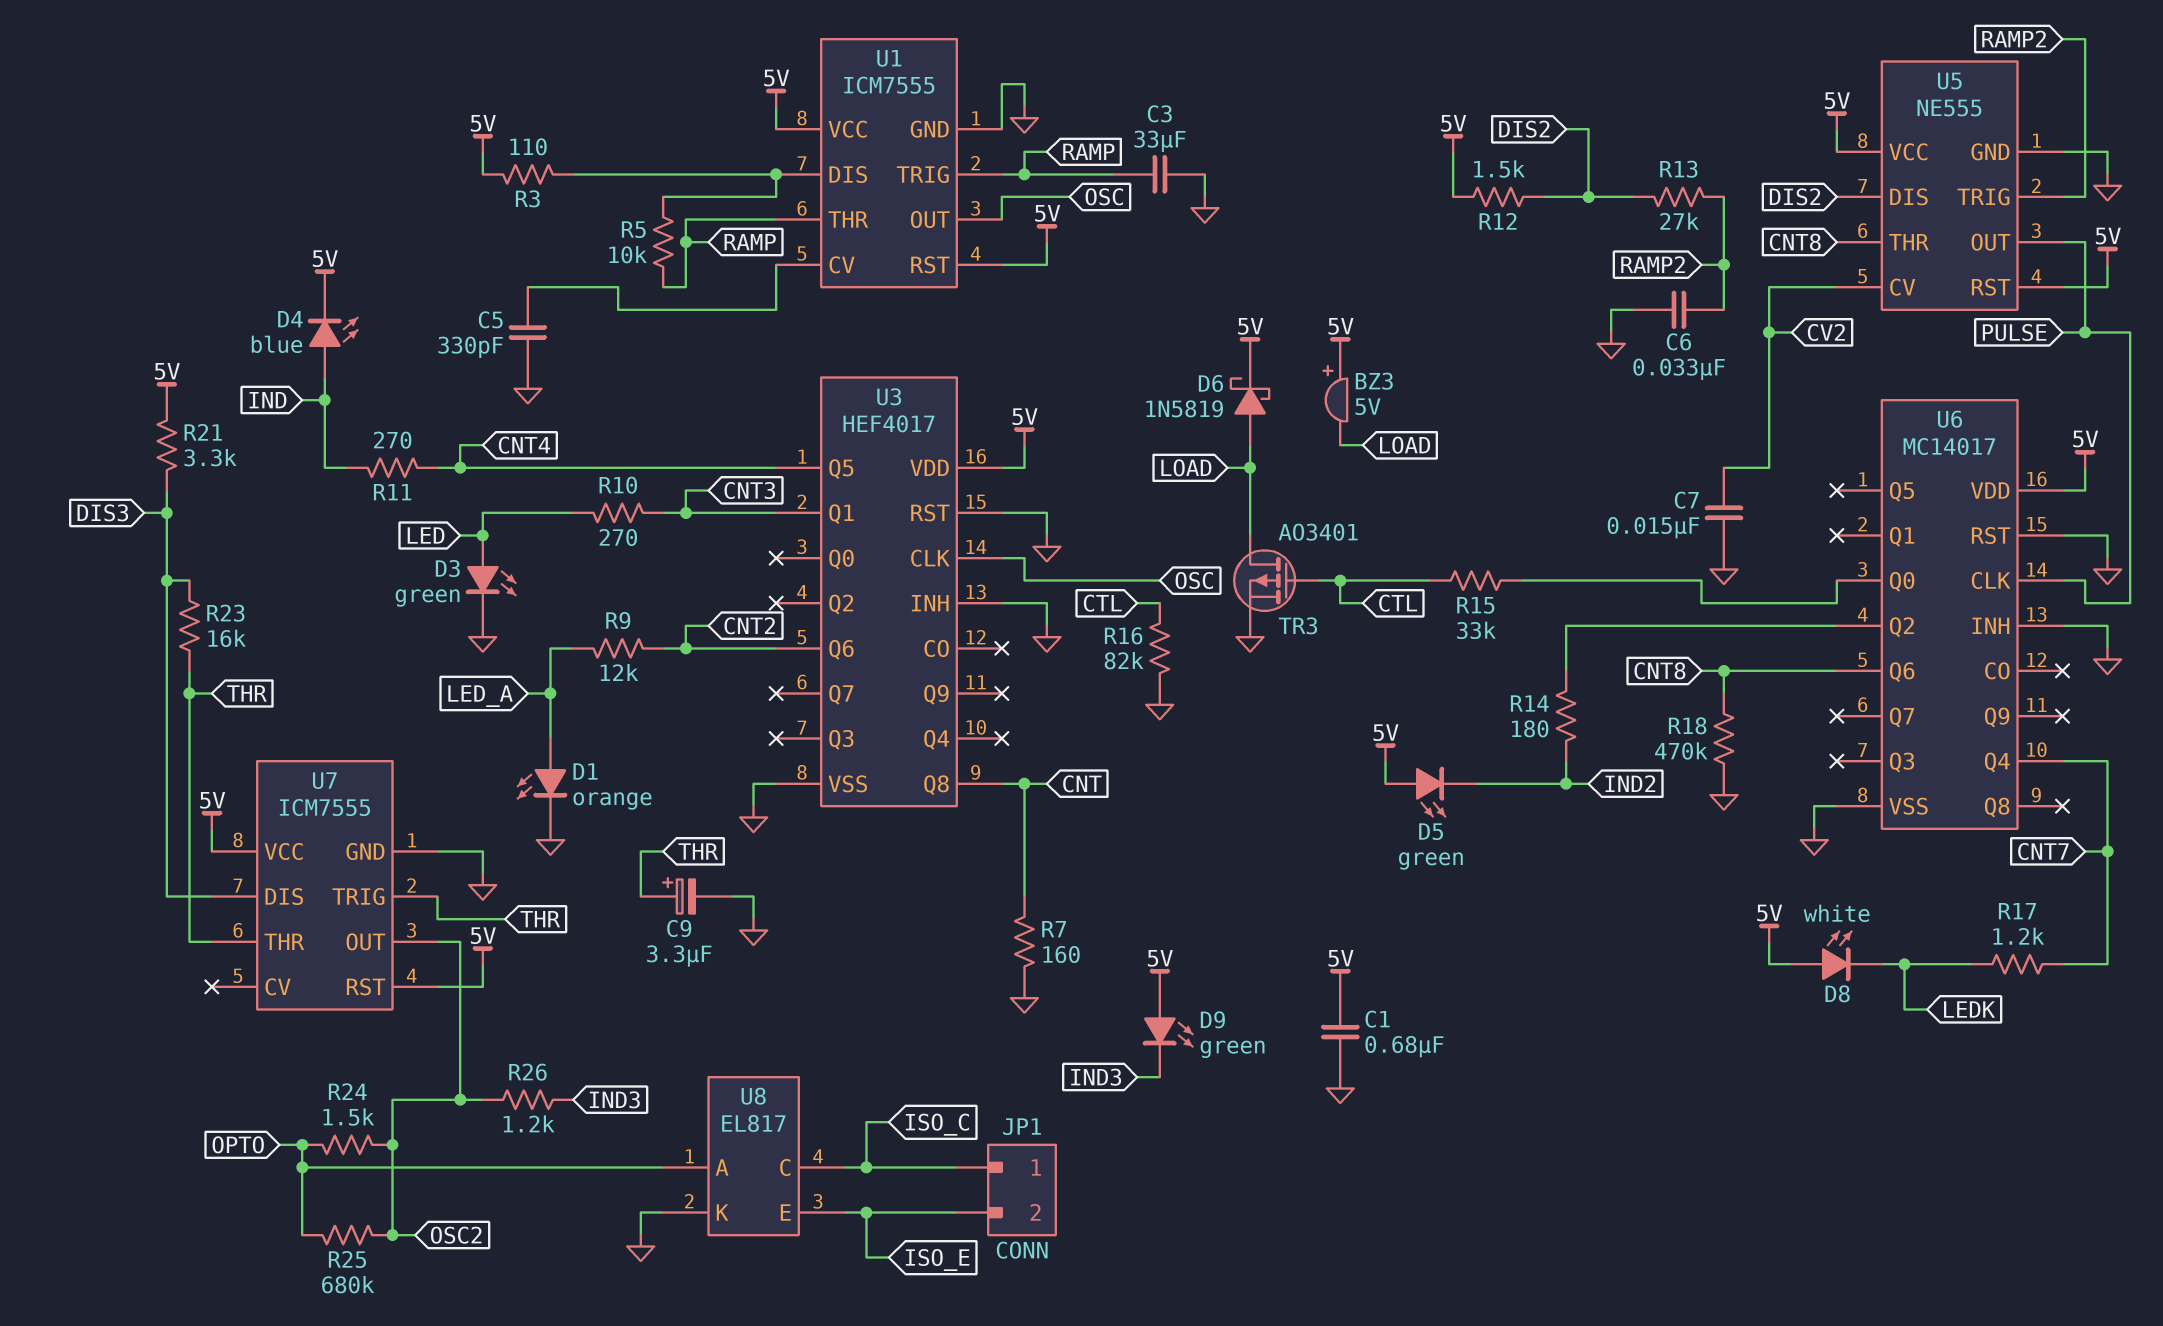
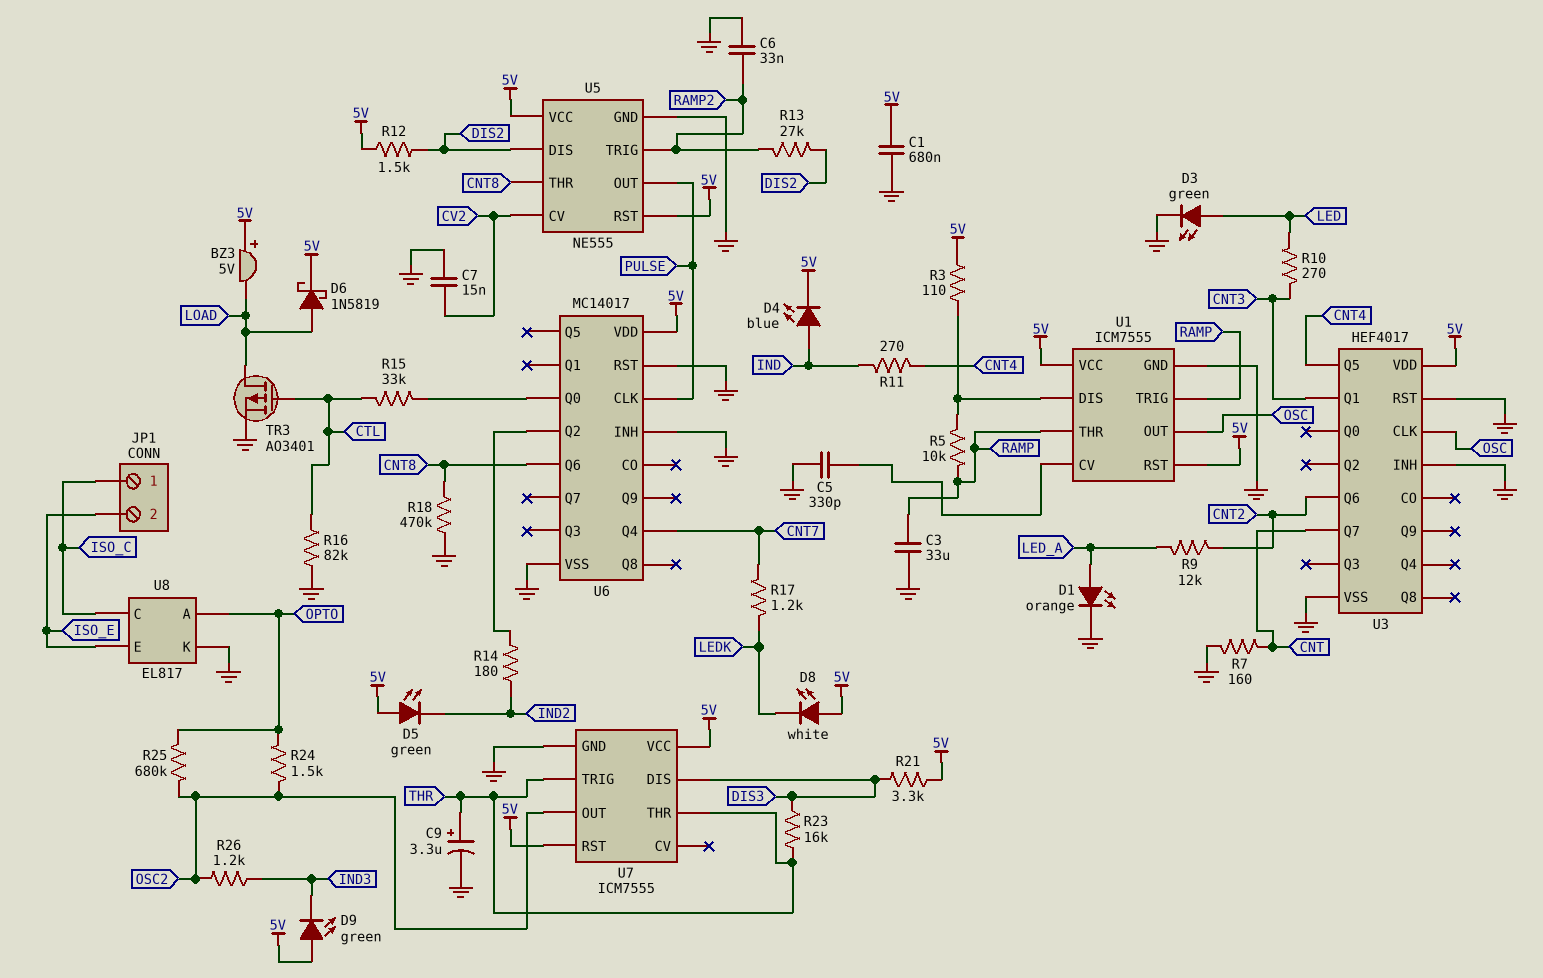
U3 pin Q7: none -> CNT
U3 pin Q8: CNT -> none

